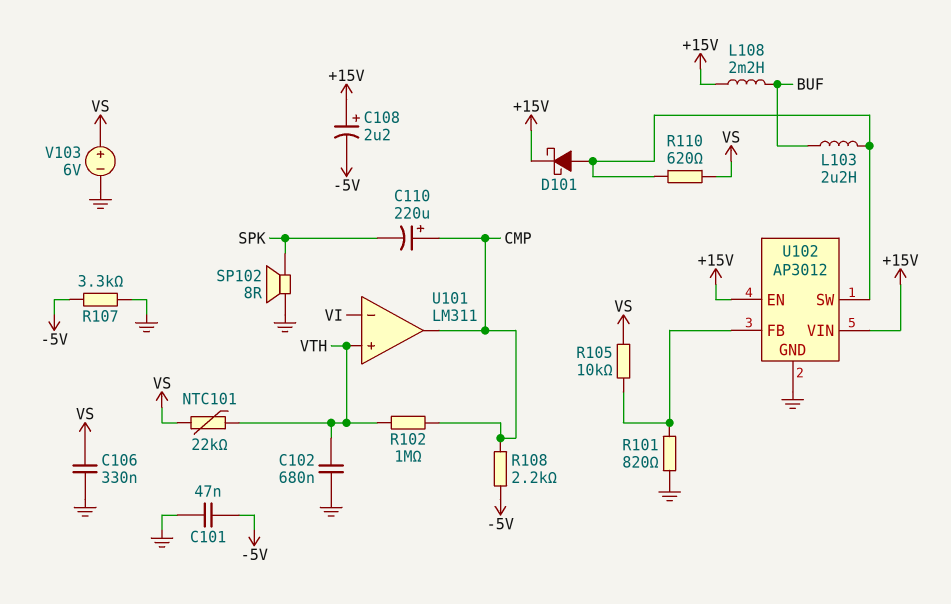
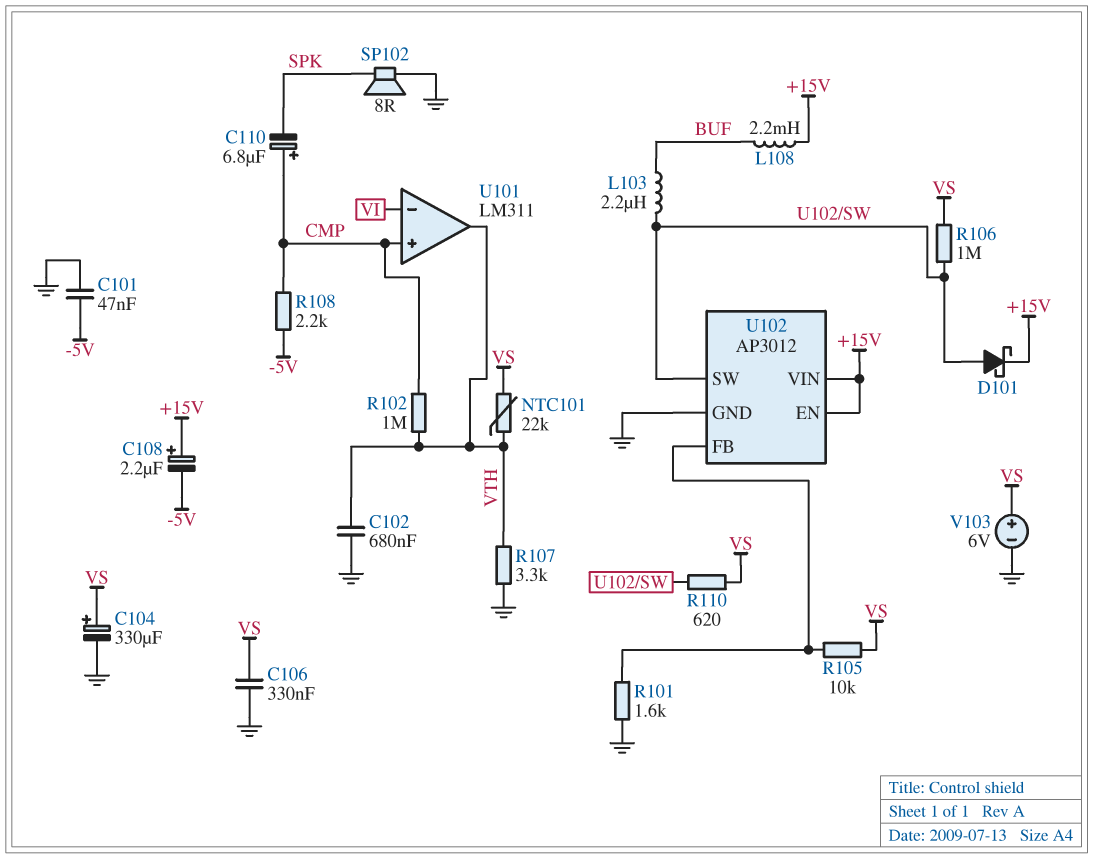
C104: none -> 330uF (plus VS, minus GND)
C110: 220uF (plus CMP, minus SPK) -> 6.8uF (plus CMP, minus SPK)
R101: 820 (GND, U102/FB) -> 1.6k (GND, U102/FB)
R106: none -> 1M (U102/SW, VS)
R107: 3.3k (-5V, GND) -> 3.3k (GND, VTH)
U101 pin in+: VTH -> CMP
U101 pin out: CMP -> VTH

